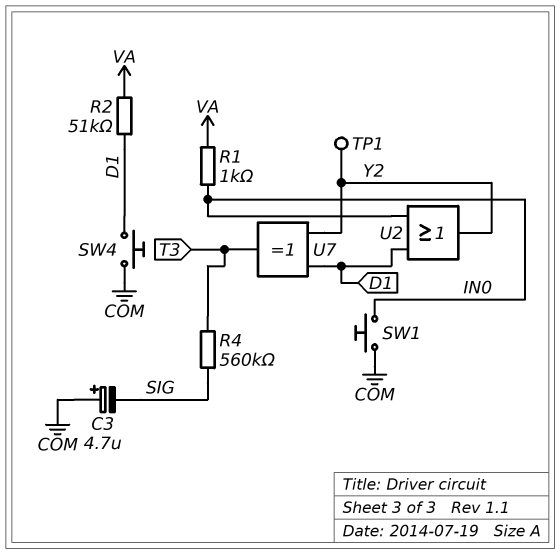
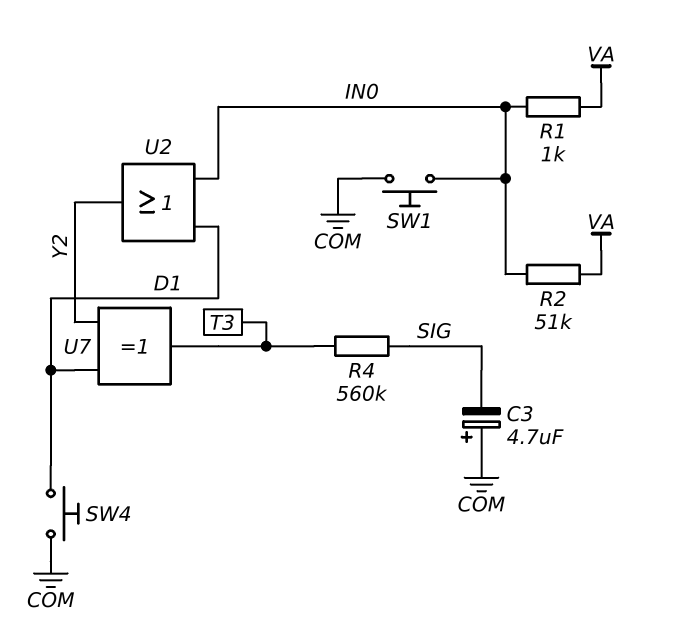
R2: 51k (D1, VA) -> 51k (IN0, VA)
TP1: test point (Y2) -> none

